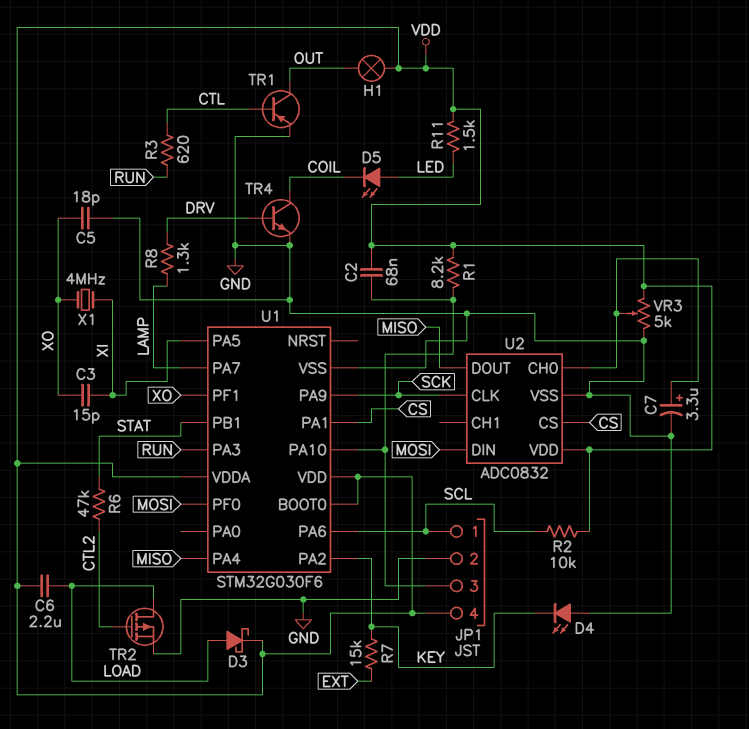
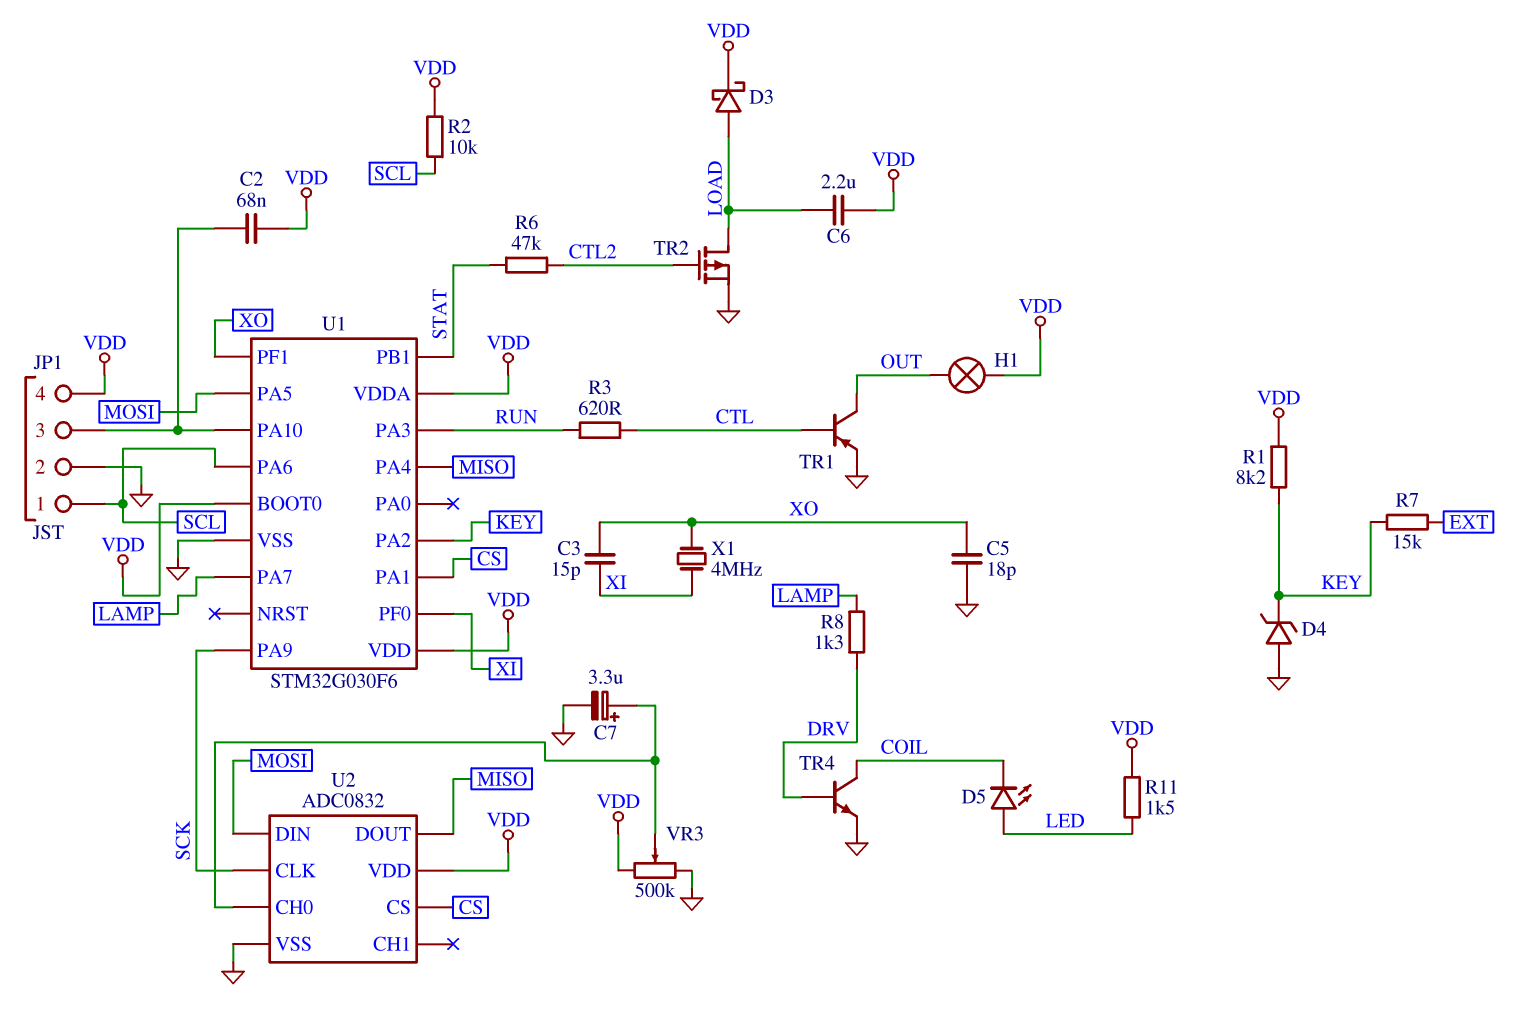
D4: LED (A GND, K KEY) -> zener (A GND, K KEY)
R1: 8.2k (JP1/3, VDD) -> 8.2k (KEY, VDD)
U1 pin PA5: XI -> MOSI
U1 pin PF0: MOSI -> XI
VR3: 5k (GND, VDD, wiper U2/CH0) -> 500k (GND, VDD, wiper U2/CH0)

